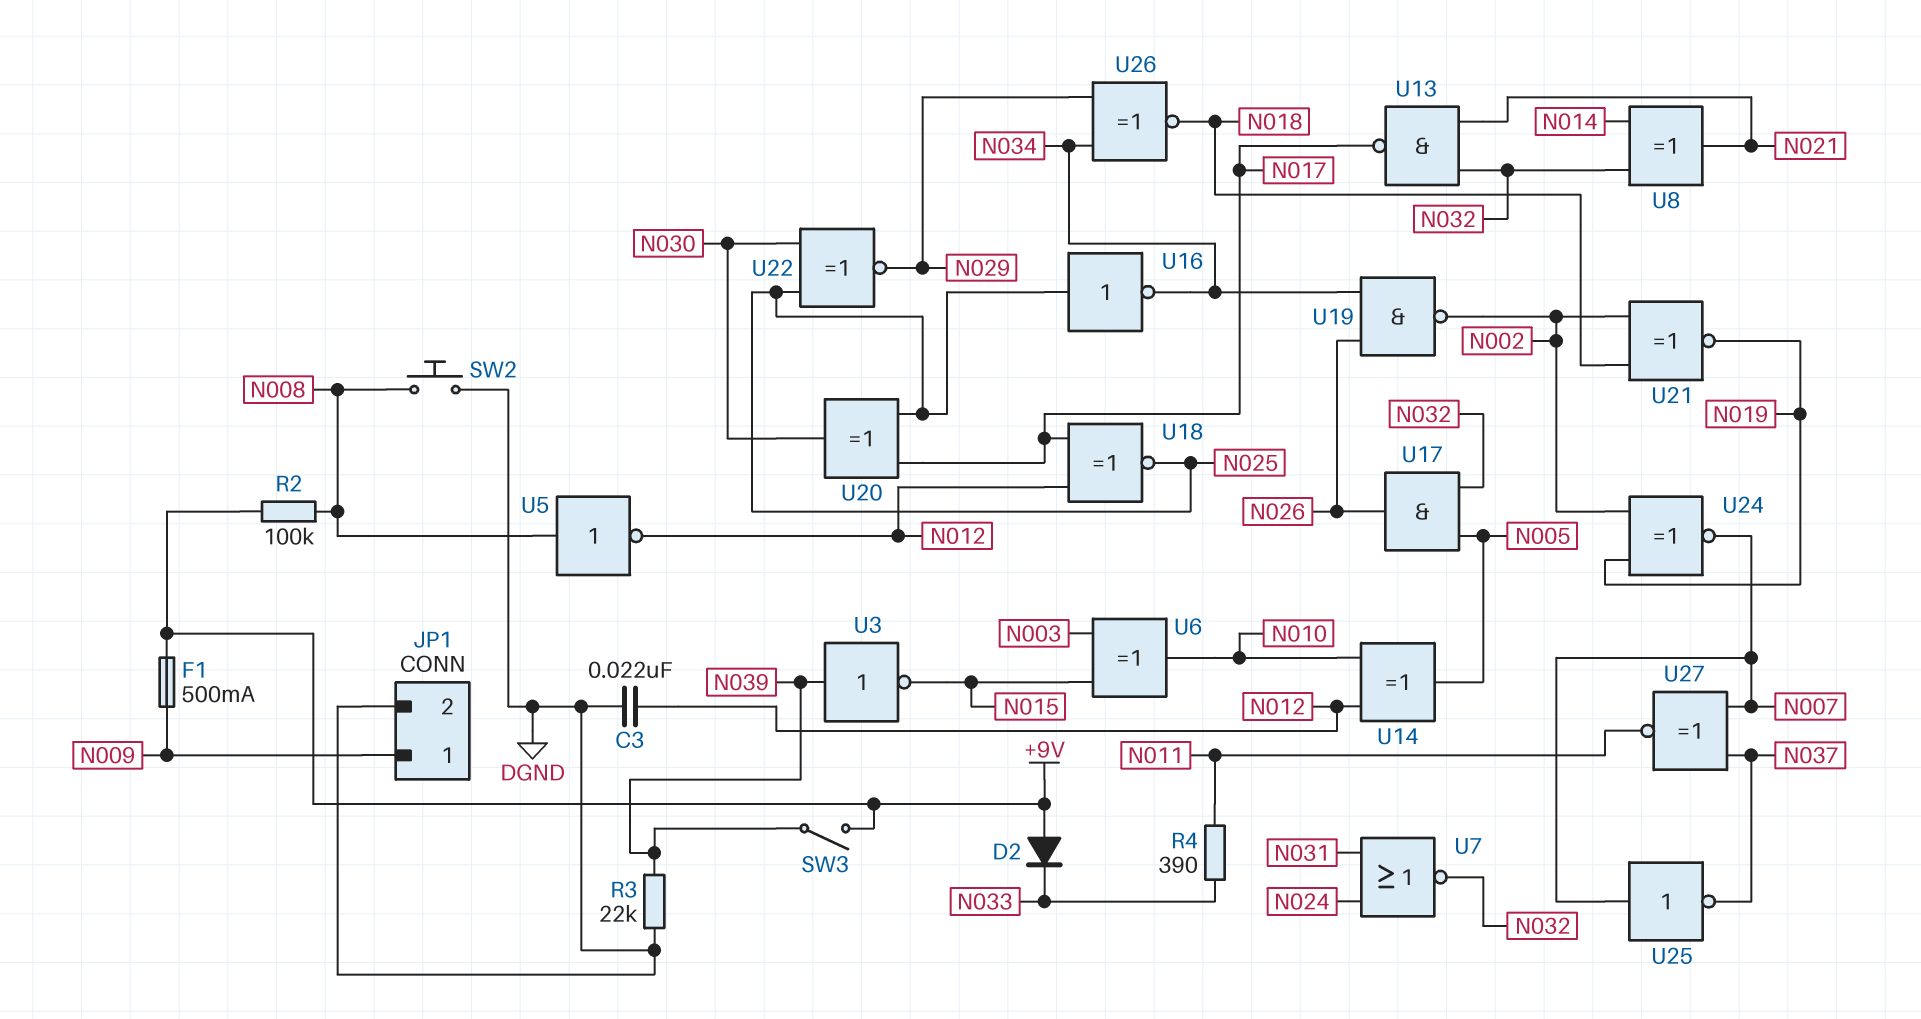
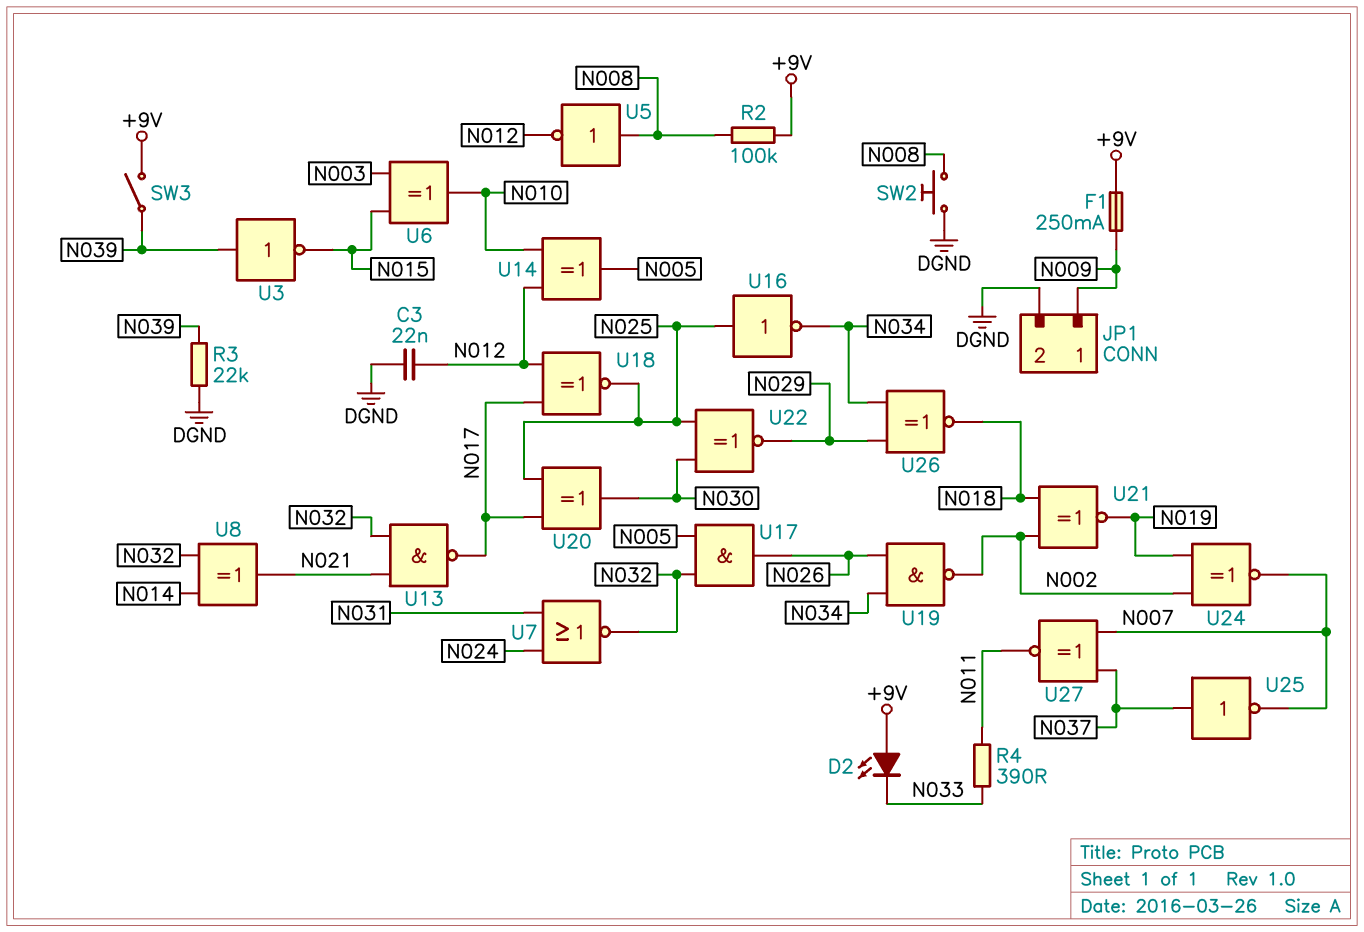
D2: diode (A +9V, K N033) -> LED (A +9V, K N033)
F1: 500mA (+9V, N009) -> 250mA (+9V, N009)
U25: NOT (in N007, out N037) -> NOT (in N037, out N007)

